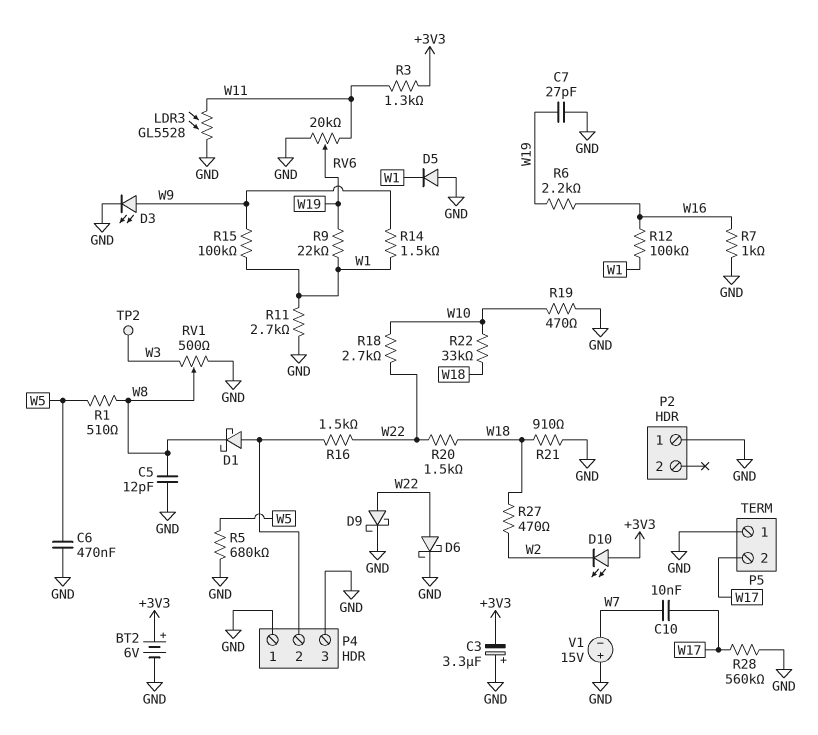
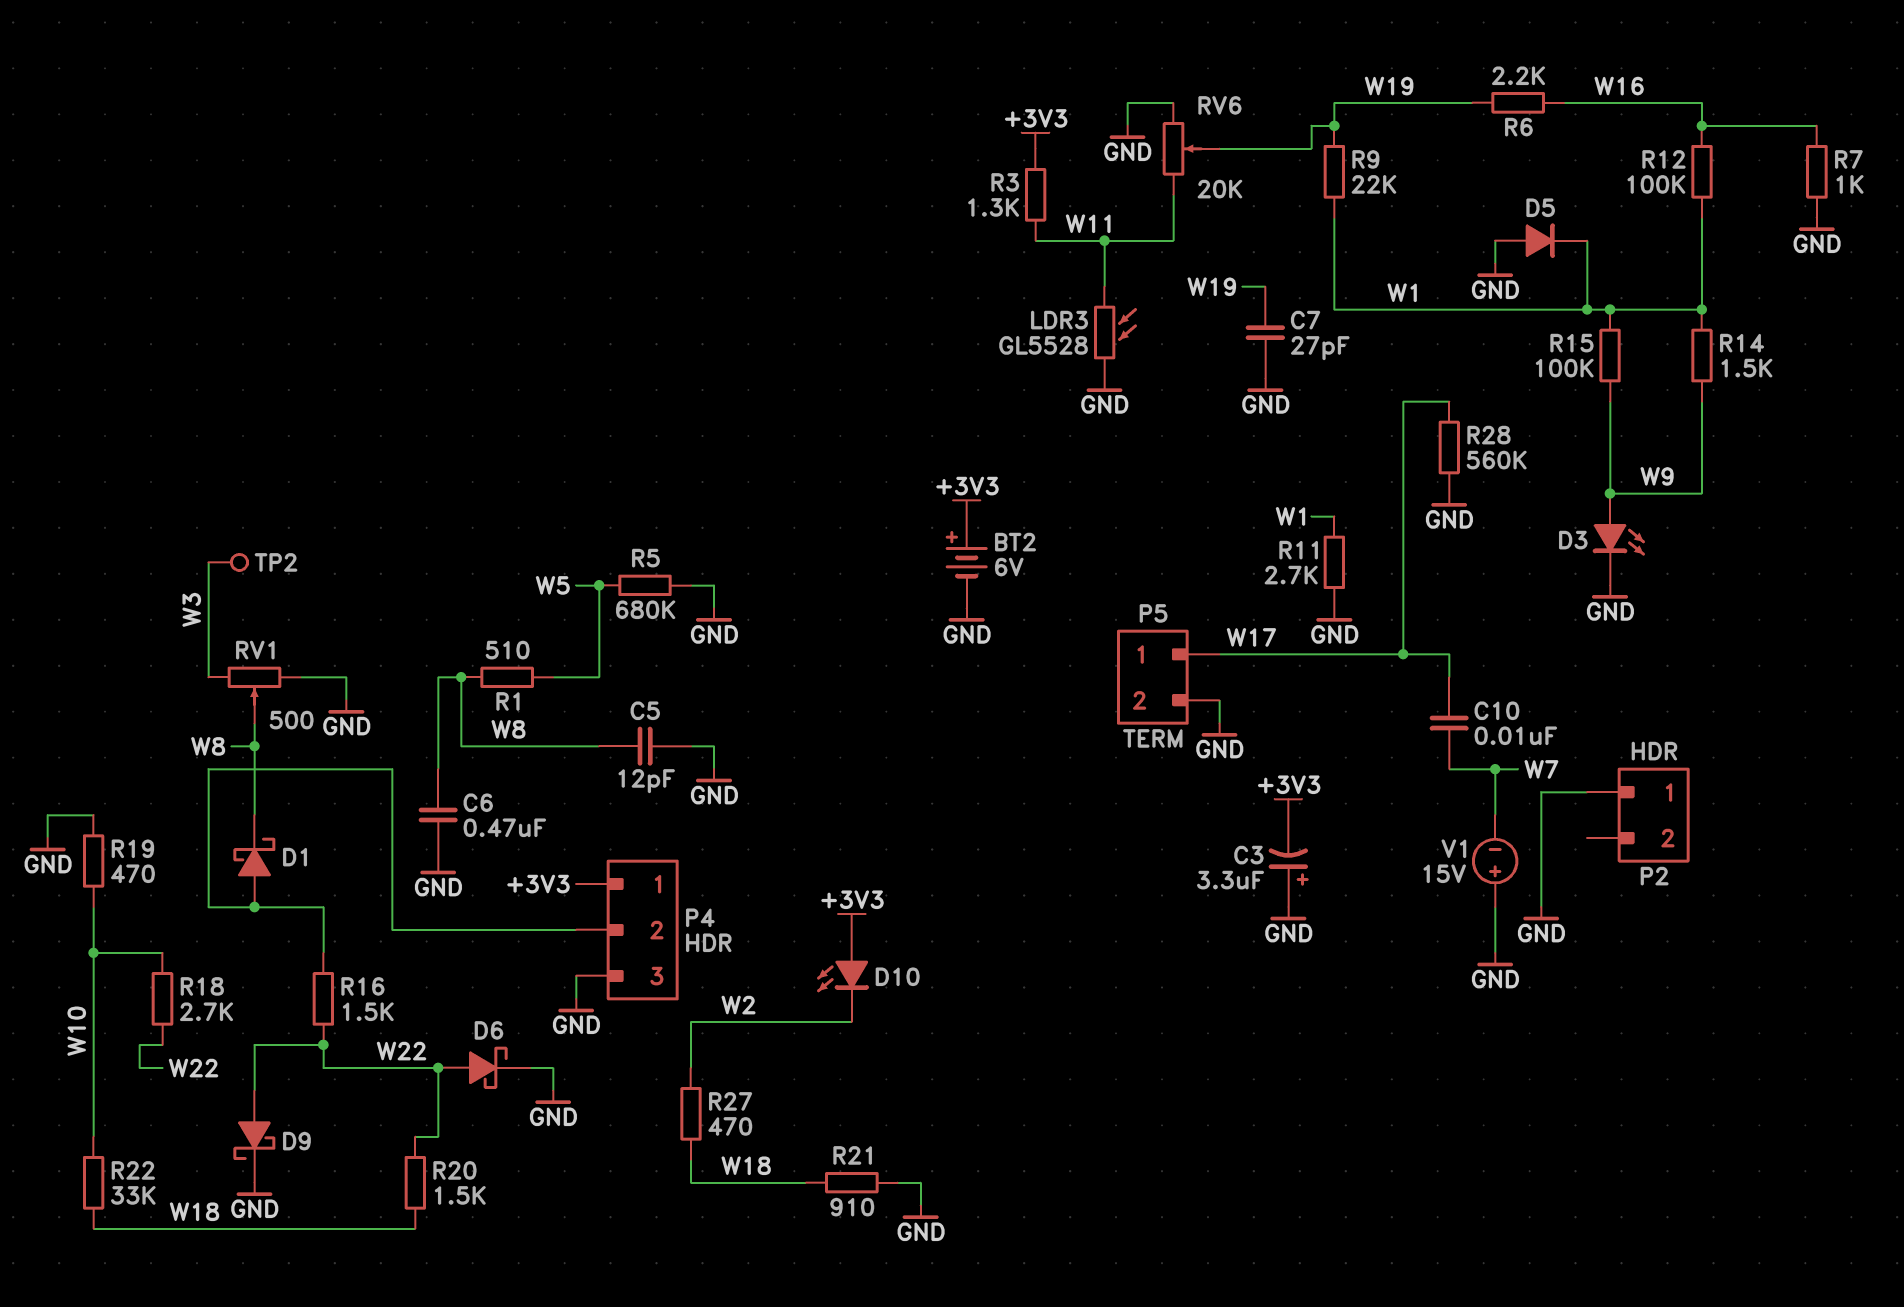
C6: 470nF (GND, W5) -> 470nF (GND, W8)
P4 pin 1: GND -> +3V3
P5 pin 1: GND -> W17
P5 pin 2: W17 -> GND

